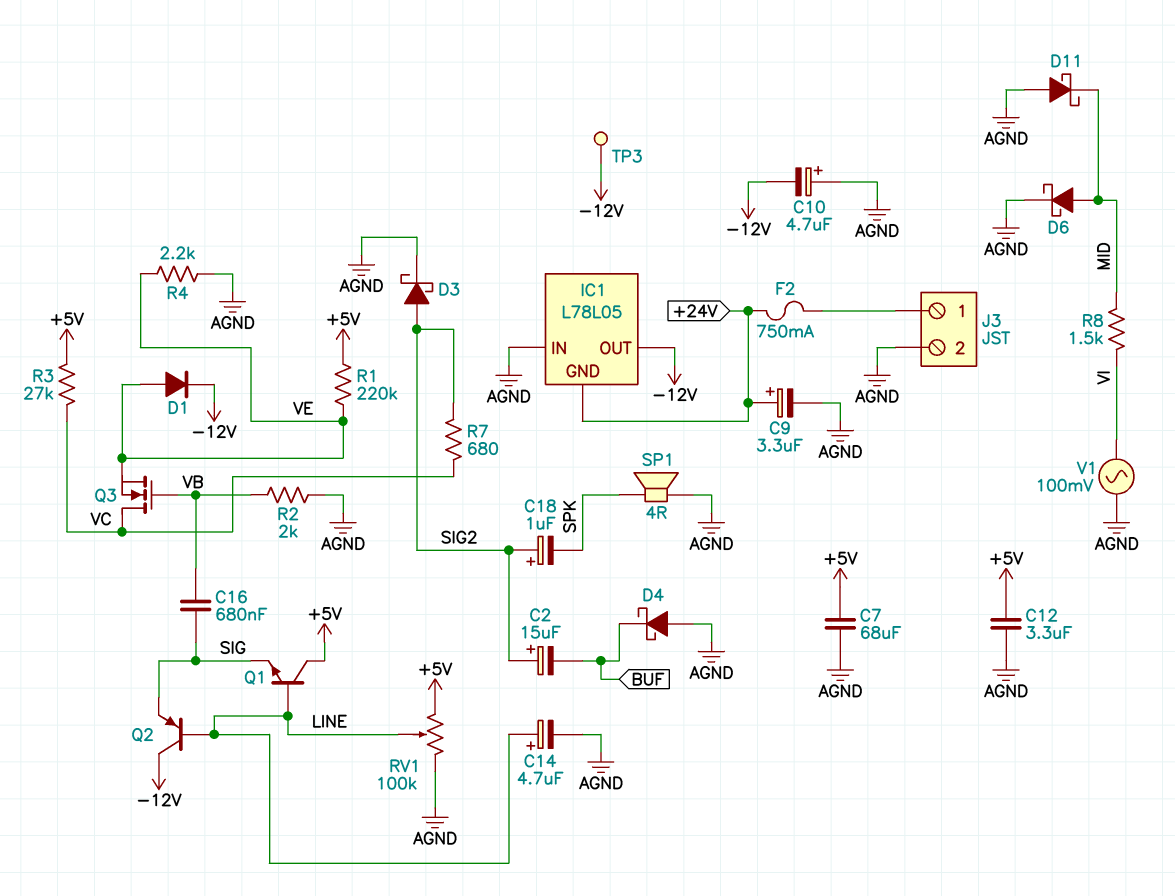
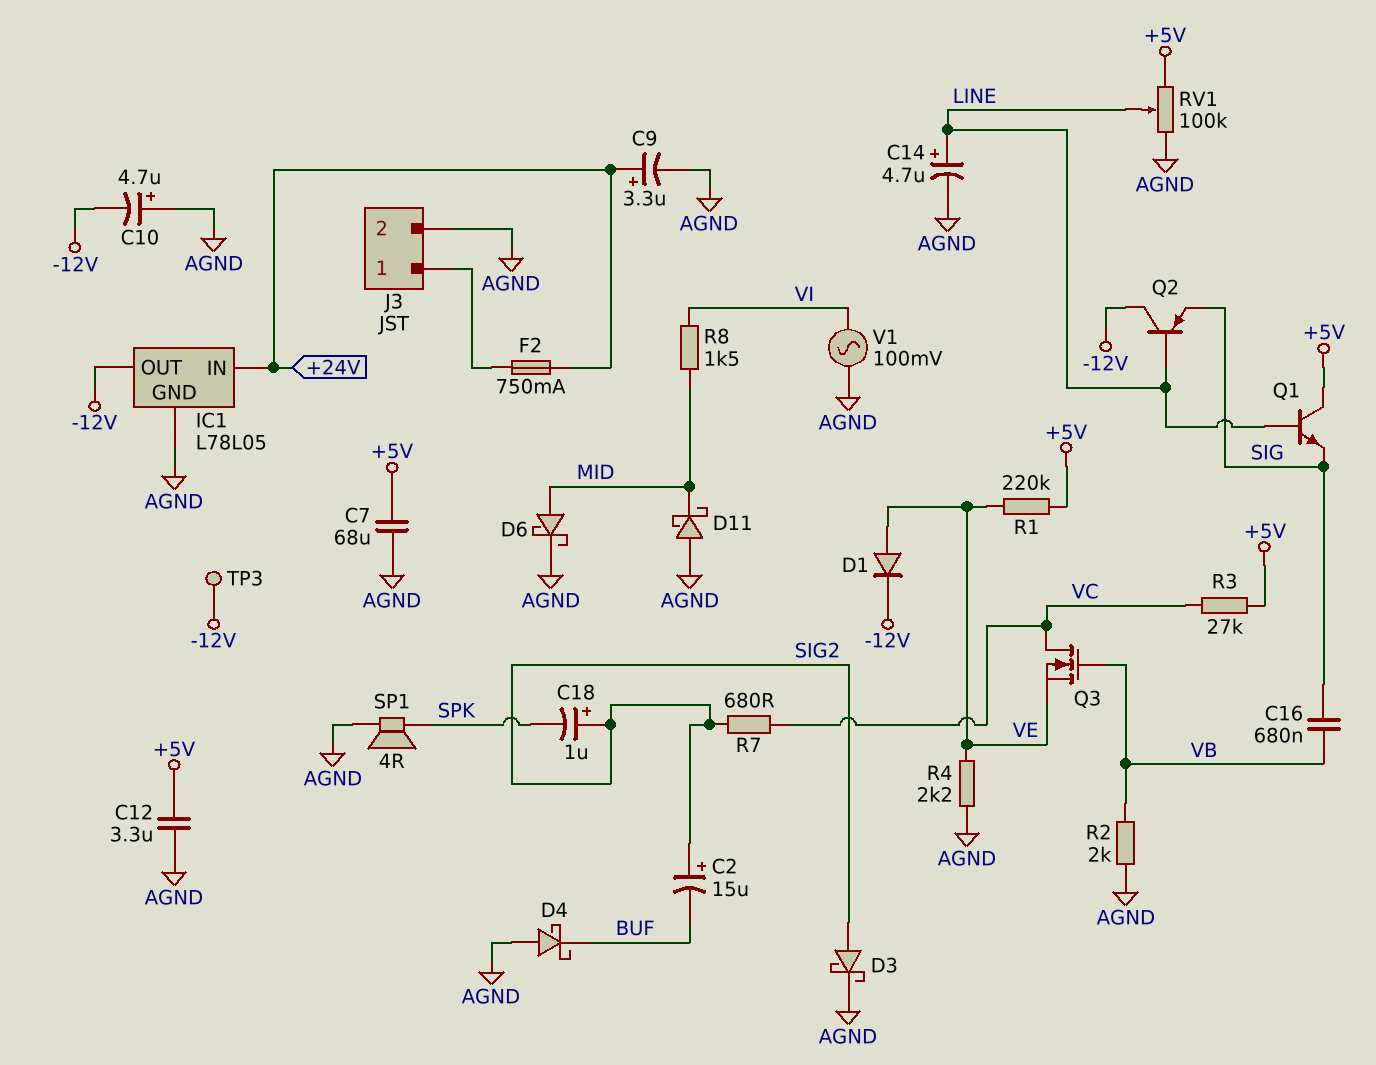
IC1 pin GND: +24V -> AGND
IC1 pin IN: AGND -> +24V

